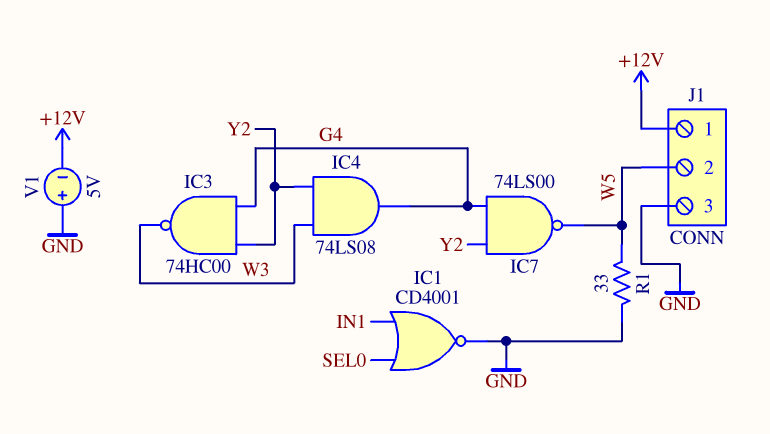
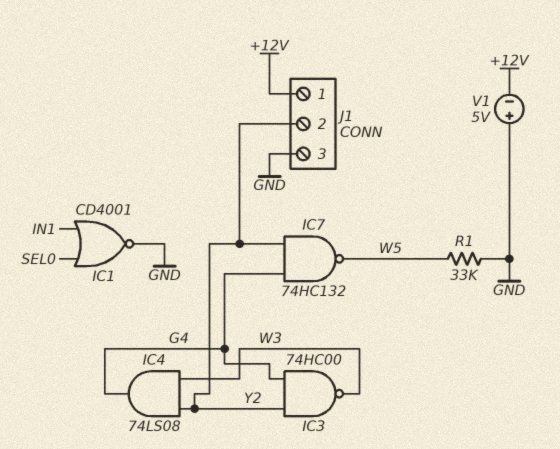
IC7: NAND 74LS00 (in G4, in Y2, out W5) -> NAND 74HC132 (in G4, in Y2, out W5)
J1 pin 2: W5 -> Y2
R1: 33 (GND, W5) -> 33k (GND, W5)

